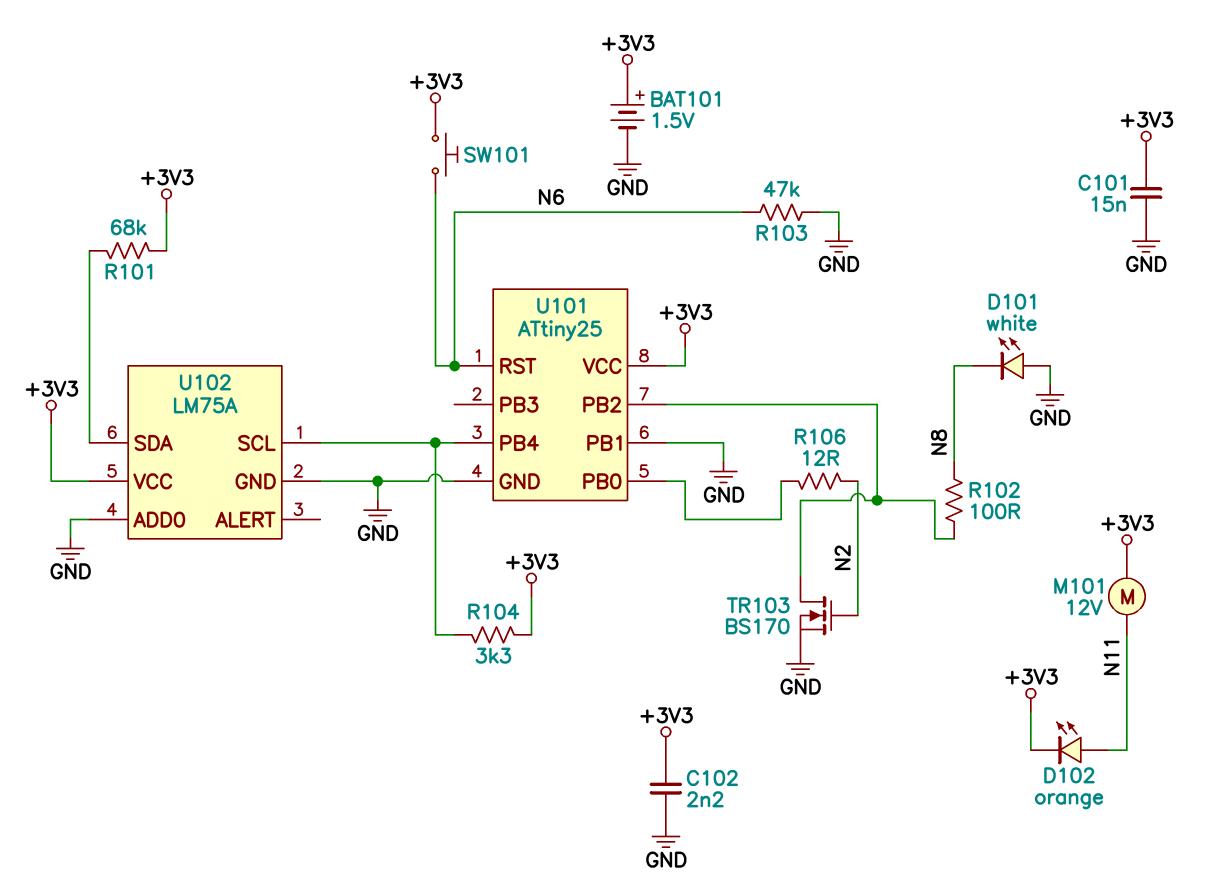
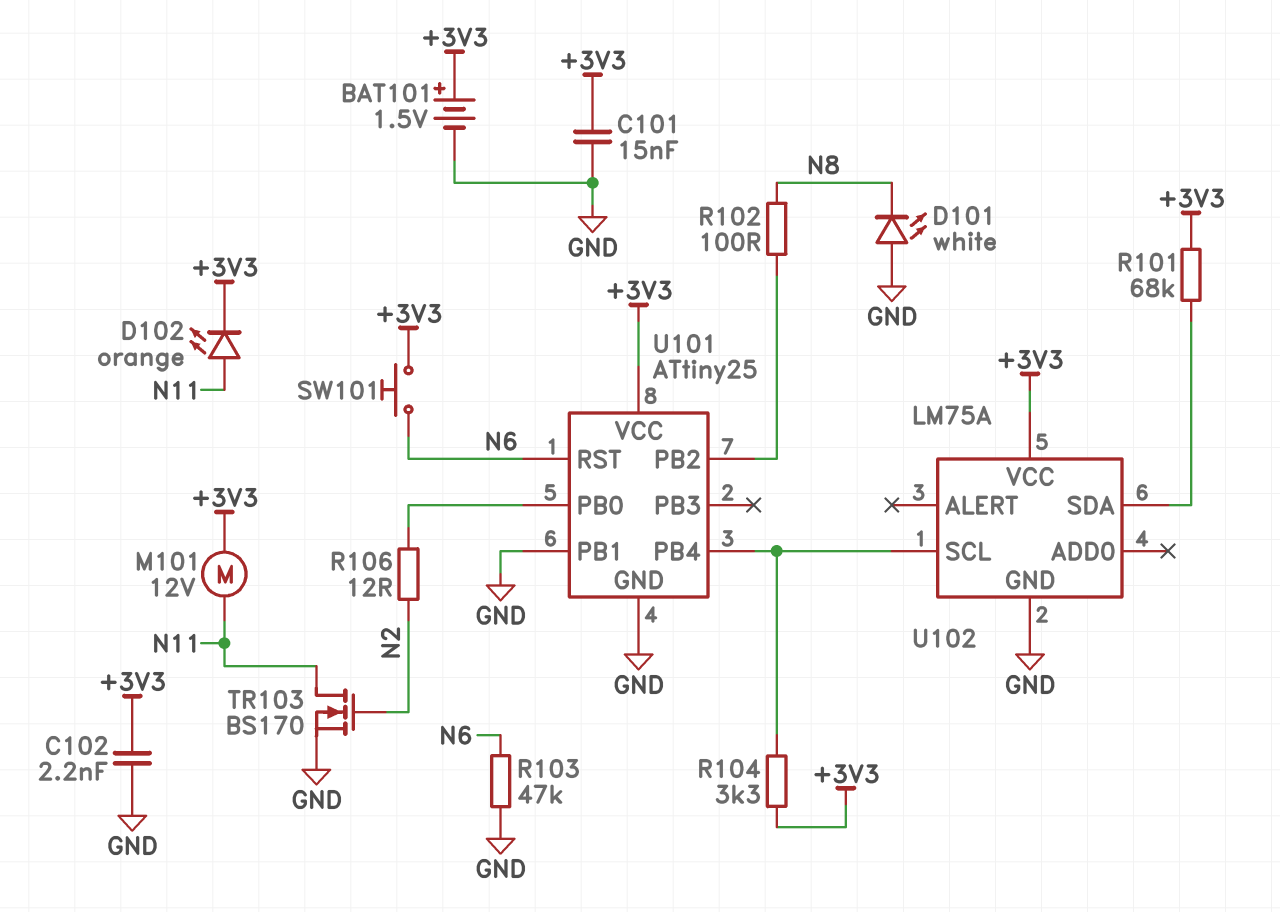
TR103: NMOS BS170 (G N2, D U101/PB2, S GND) -> NMOS BS170 (G N2, D N11, S GND)
U102 pin ADD0: GND -> none

